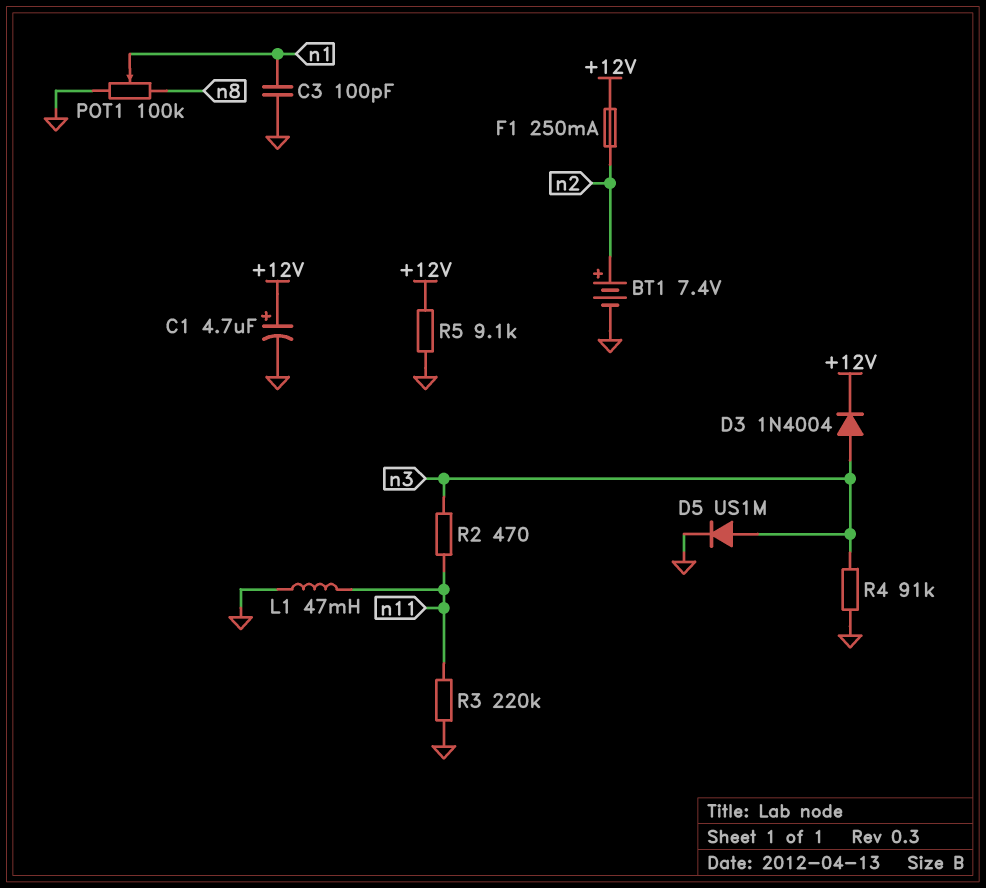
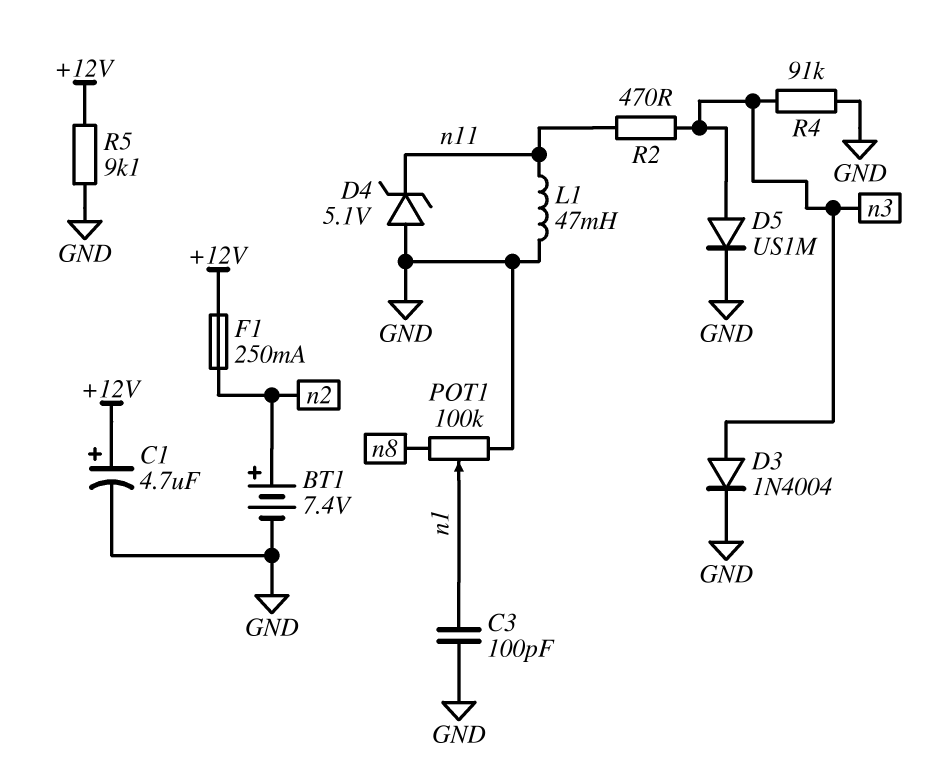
D3: diode 1N4004 (A n3, K +12V) -> diode 1N4004 (A n3, K GND)
D4: none -> zener 5.1V (A GND, K n11)
R3: 220k (GND, n11) -> none

